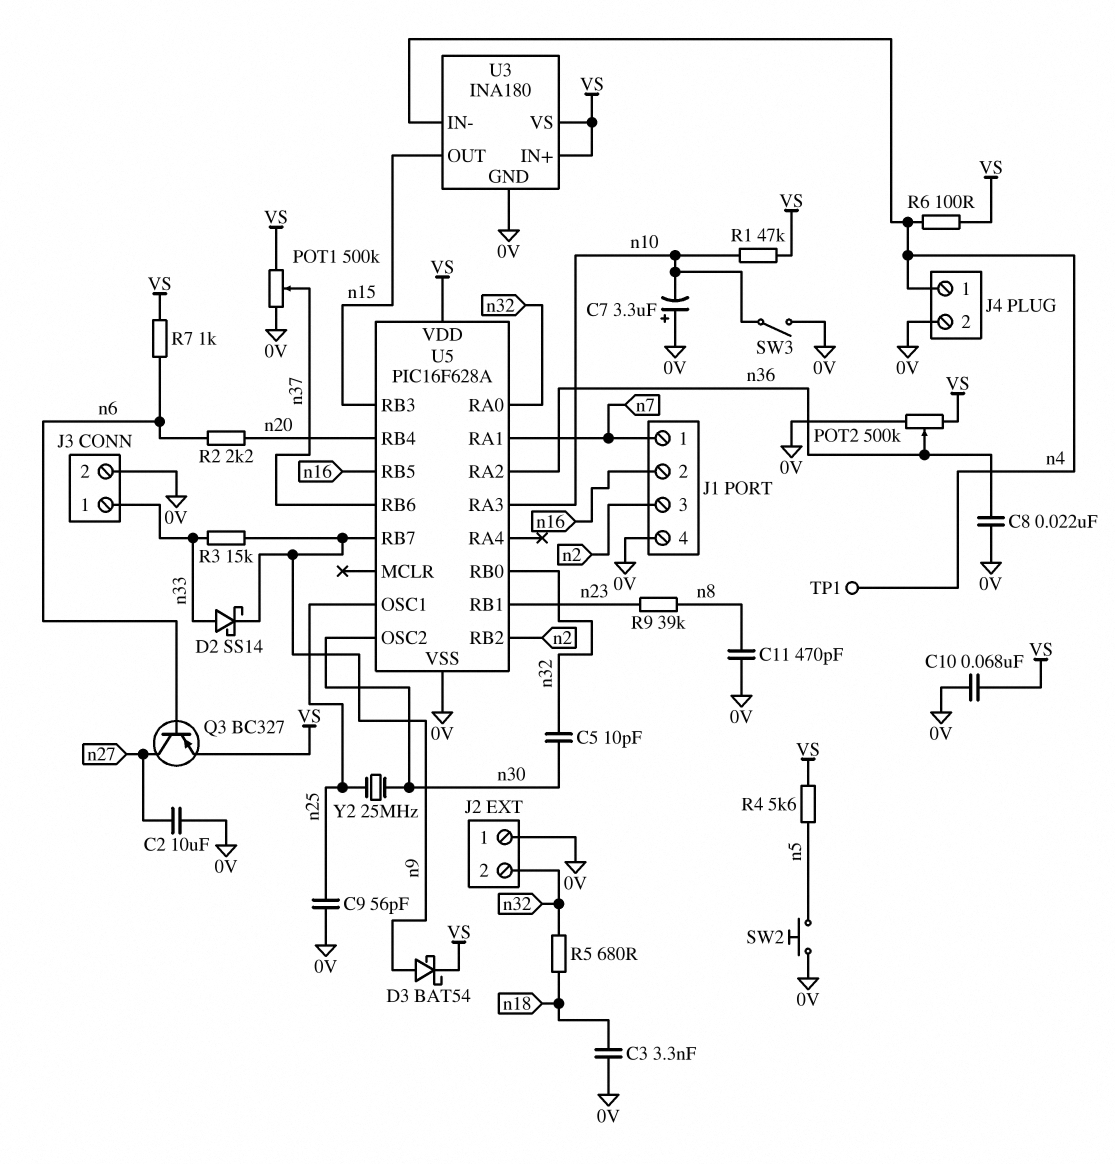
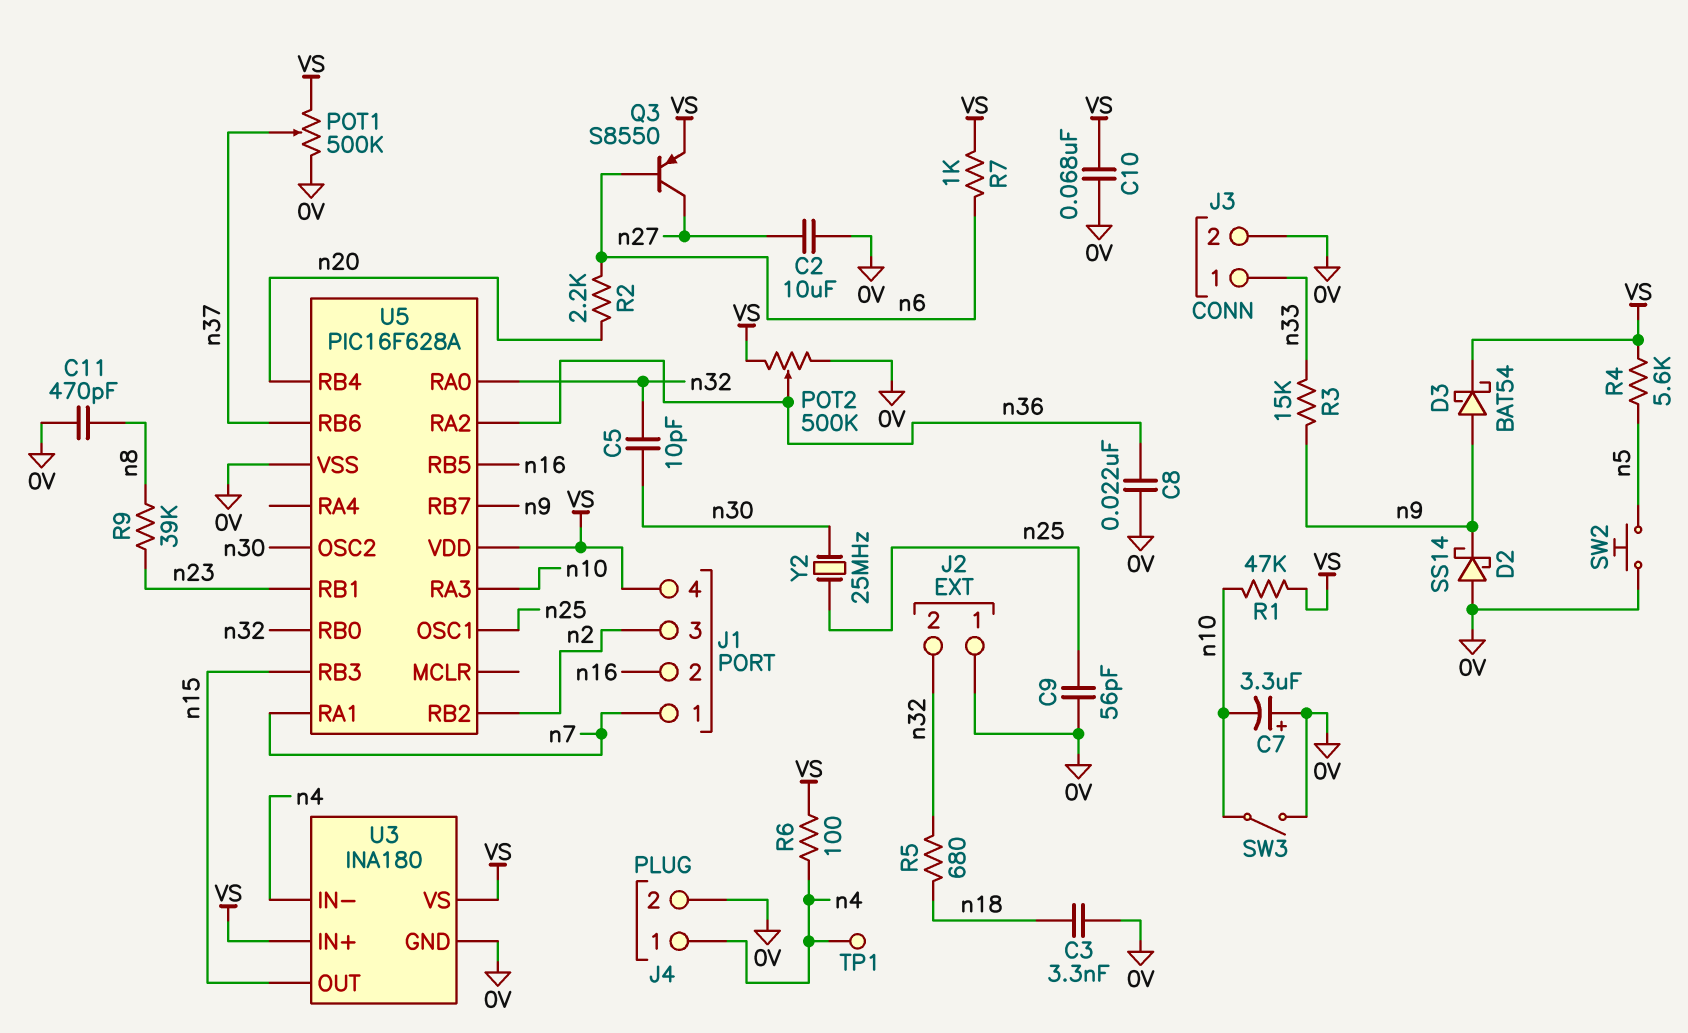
D2: schottky SS14 (A n33, K n9) -> schottky SS14 (A 0V, K n9)
J1 pin 4: 0V -> VS
Q3: PNP BC327 (B n6, C n27, E VS) -> PNP S8550 (B n6, C n27, E VS)

